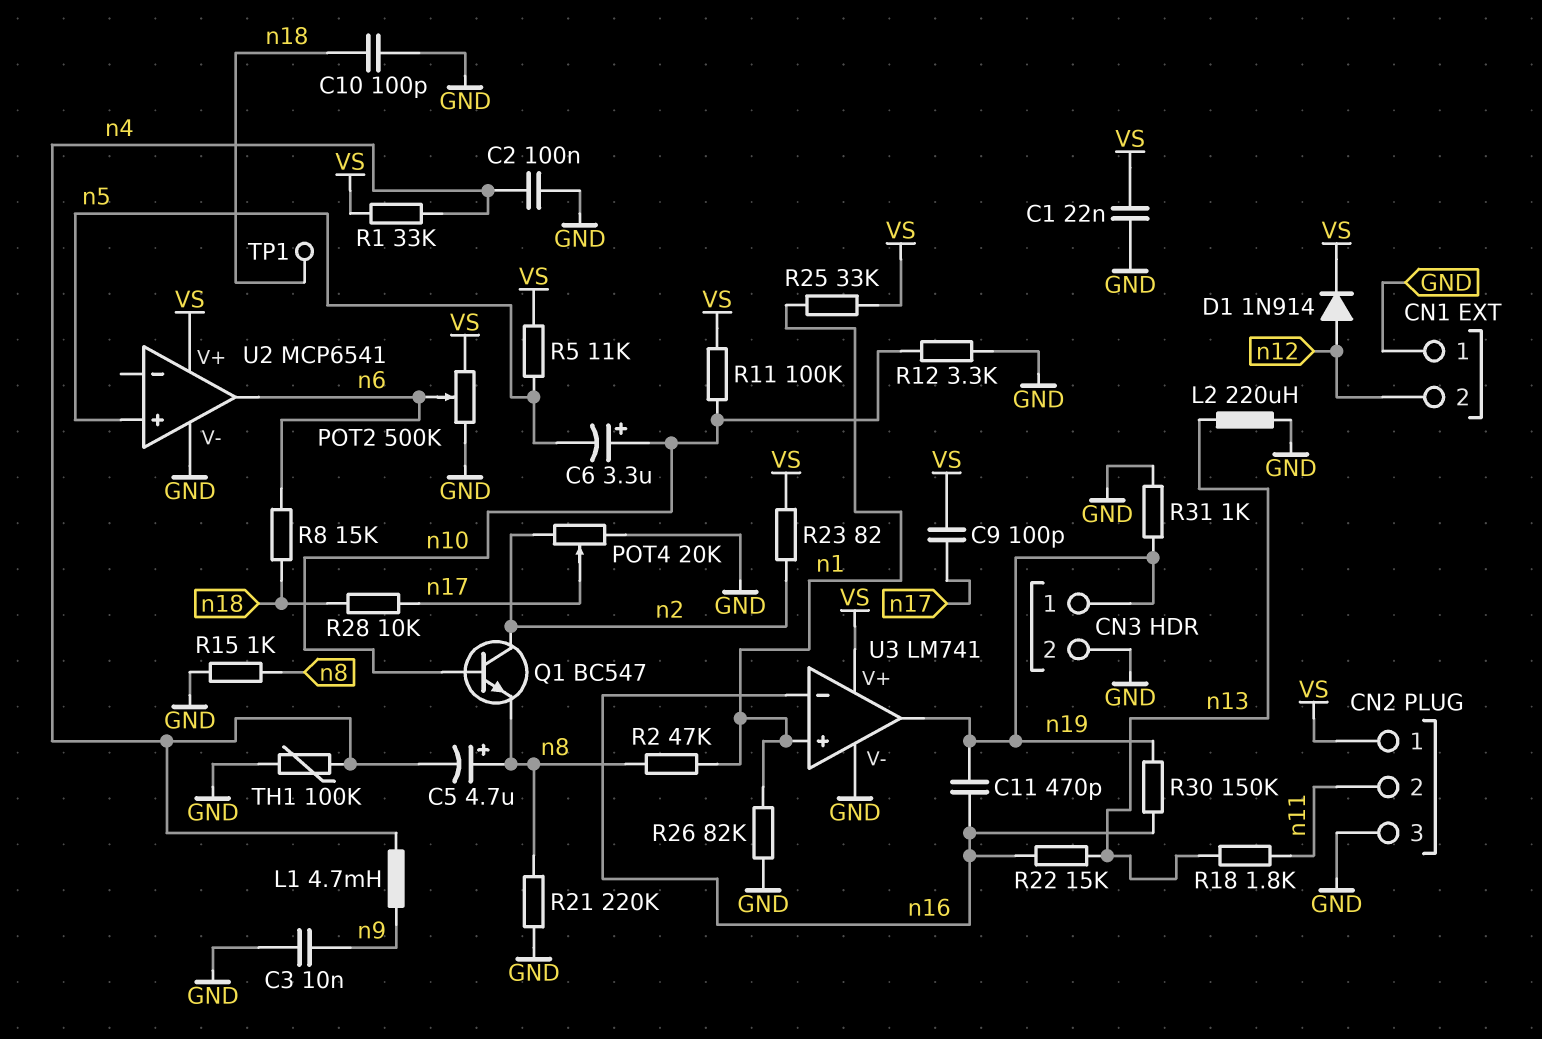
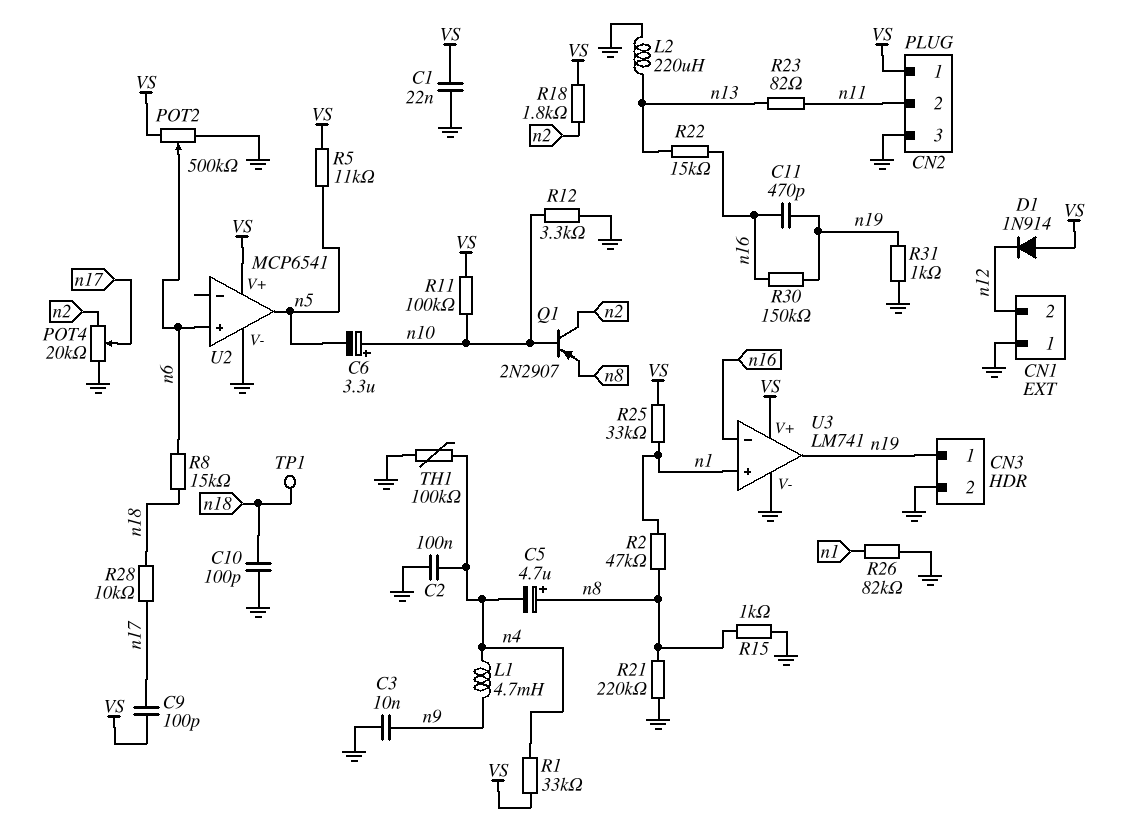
D1: diode 1N914 (A n12, K VS) -> diode 1N914 (A VS, K n12)
Q1: NPN BC547 (B n10, C n2, E n8) -> PNP 2N2907 (B n10, C n2, E n8)
R18: 1.8k (n11, n13) -> 1.8k (VS, n2)
R23: 82 (VS, n2) -> 82 (n11, n13)
U2 pin in+: n5 -> n6
U2 pin out: n6 -> n5

